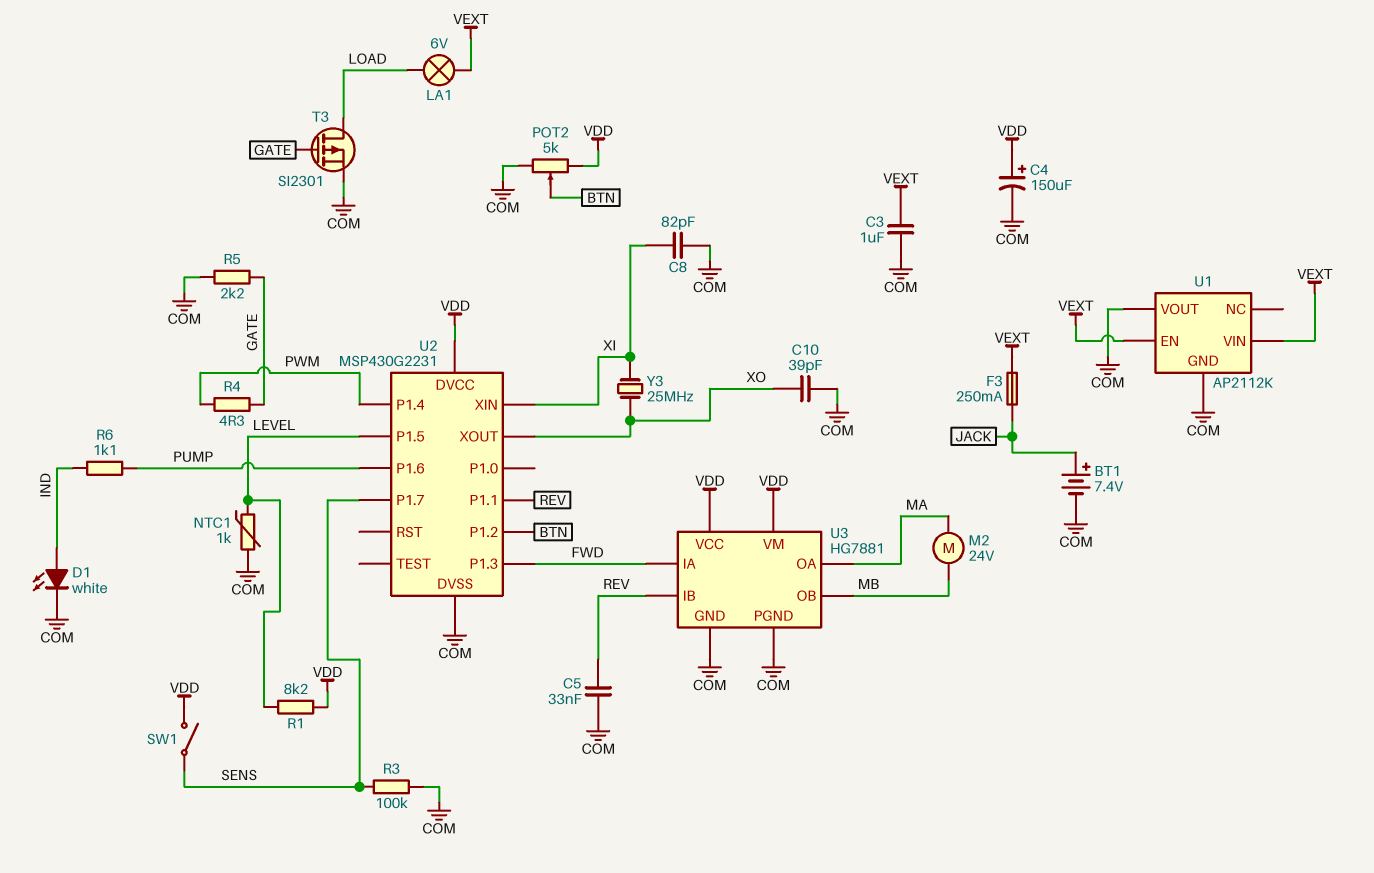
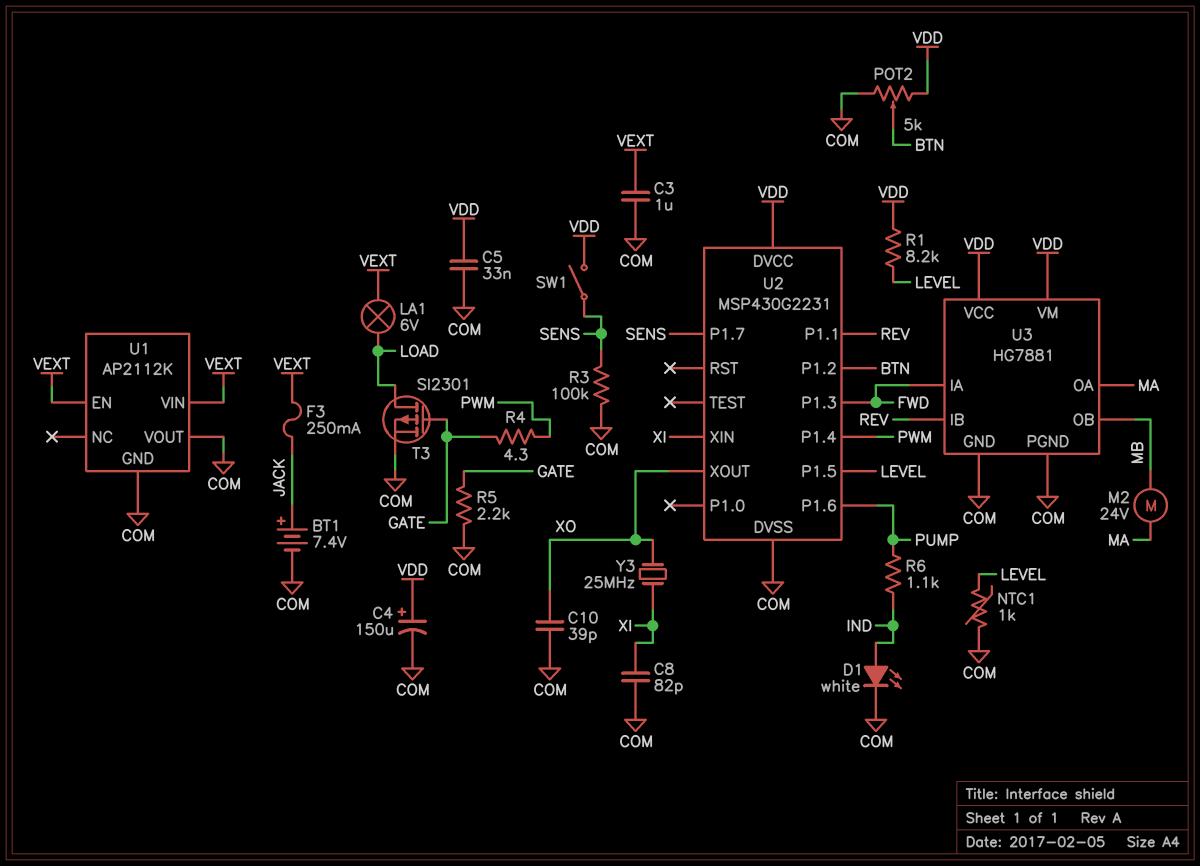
C5: 33nF (COM, REV) -> 33nF (COM, VDD)

